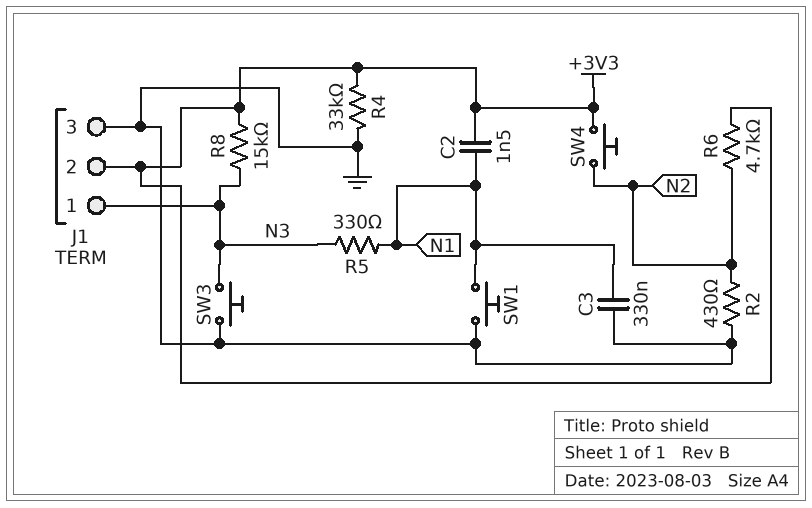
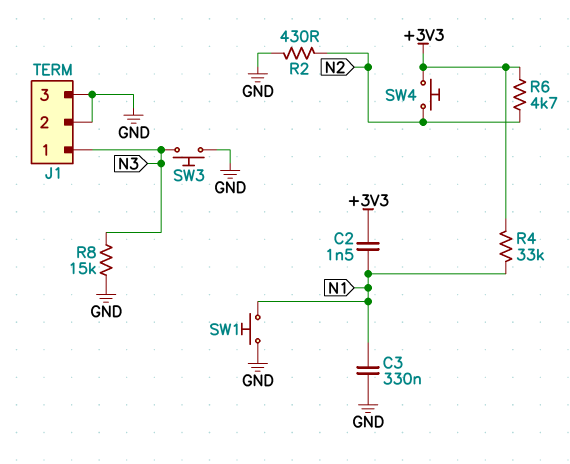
J1 pin 2: +3V3 -> GND
R4: 33k (+3V3, GND) -> 33k (+3V3, N1)
R5: 330 (N1, N3) -> none
R8: 15k (+3V3, N3) -> 15k (GND, N3)

